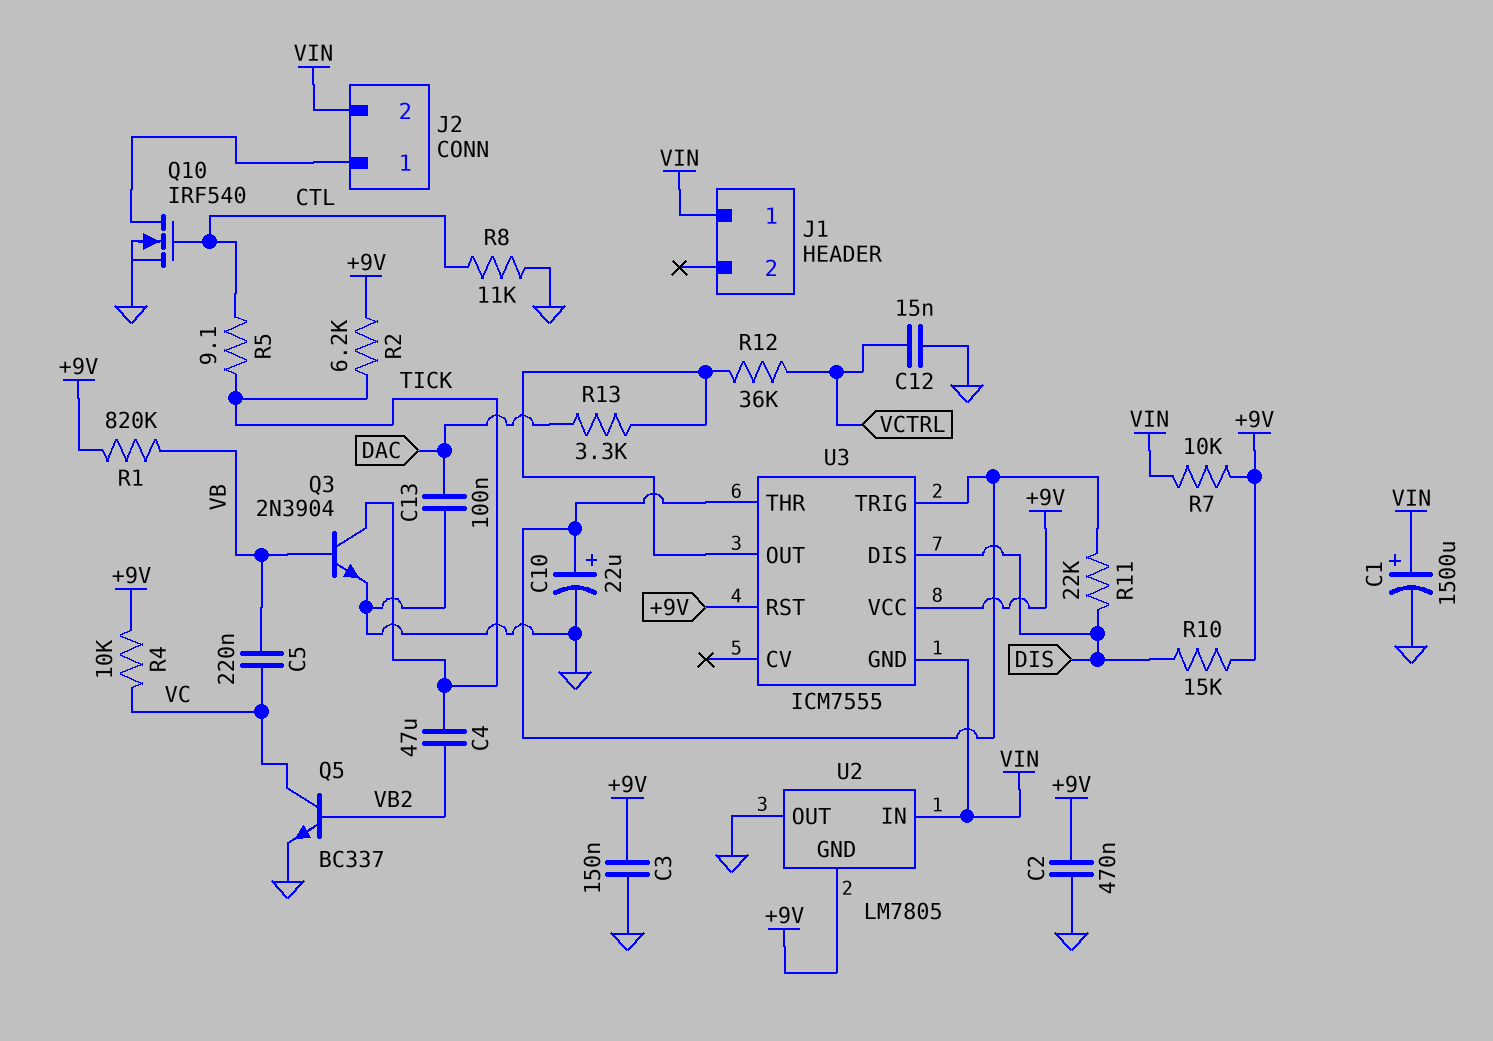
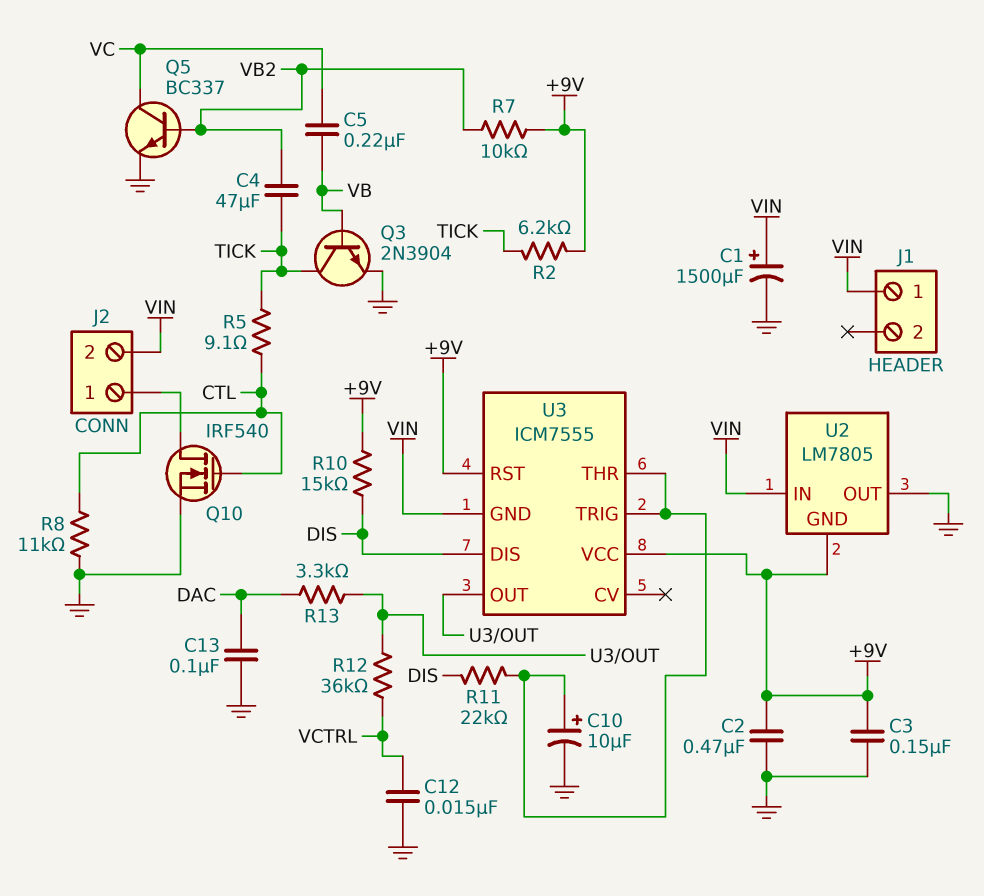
C10: 22uF (plus U3/THR, minus GND) -> 10uF (plus U3/THR, minus GND)
R1: 820k (+9V, VB) -> none
R4: 10k (+9V, VC) -> none
R7: 10k (+9V, VIN) -> 10k (+9V, VB2)

